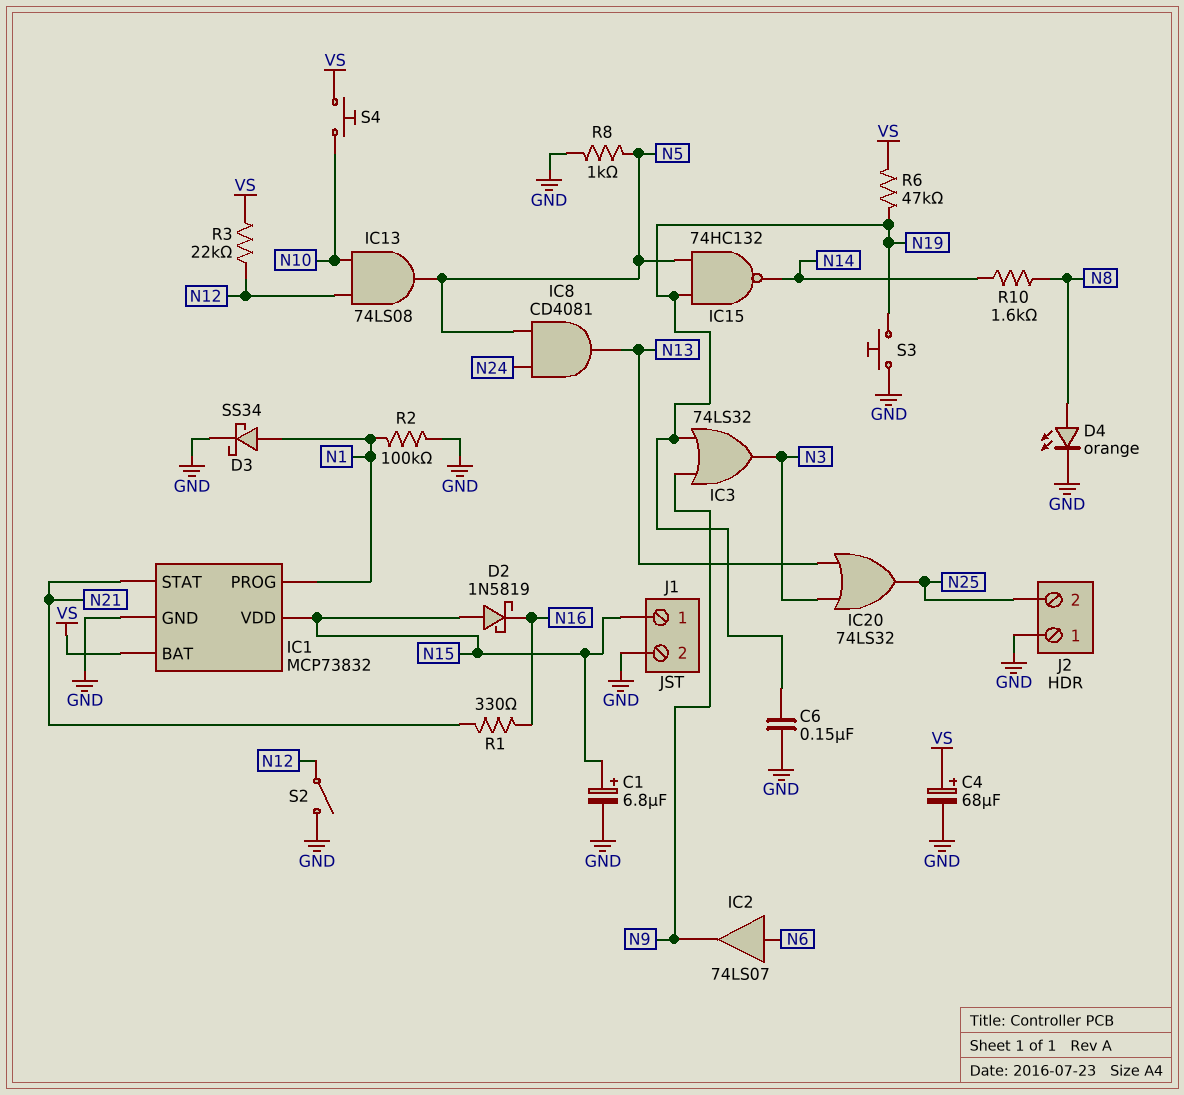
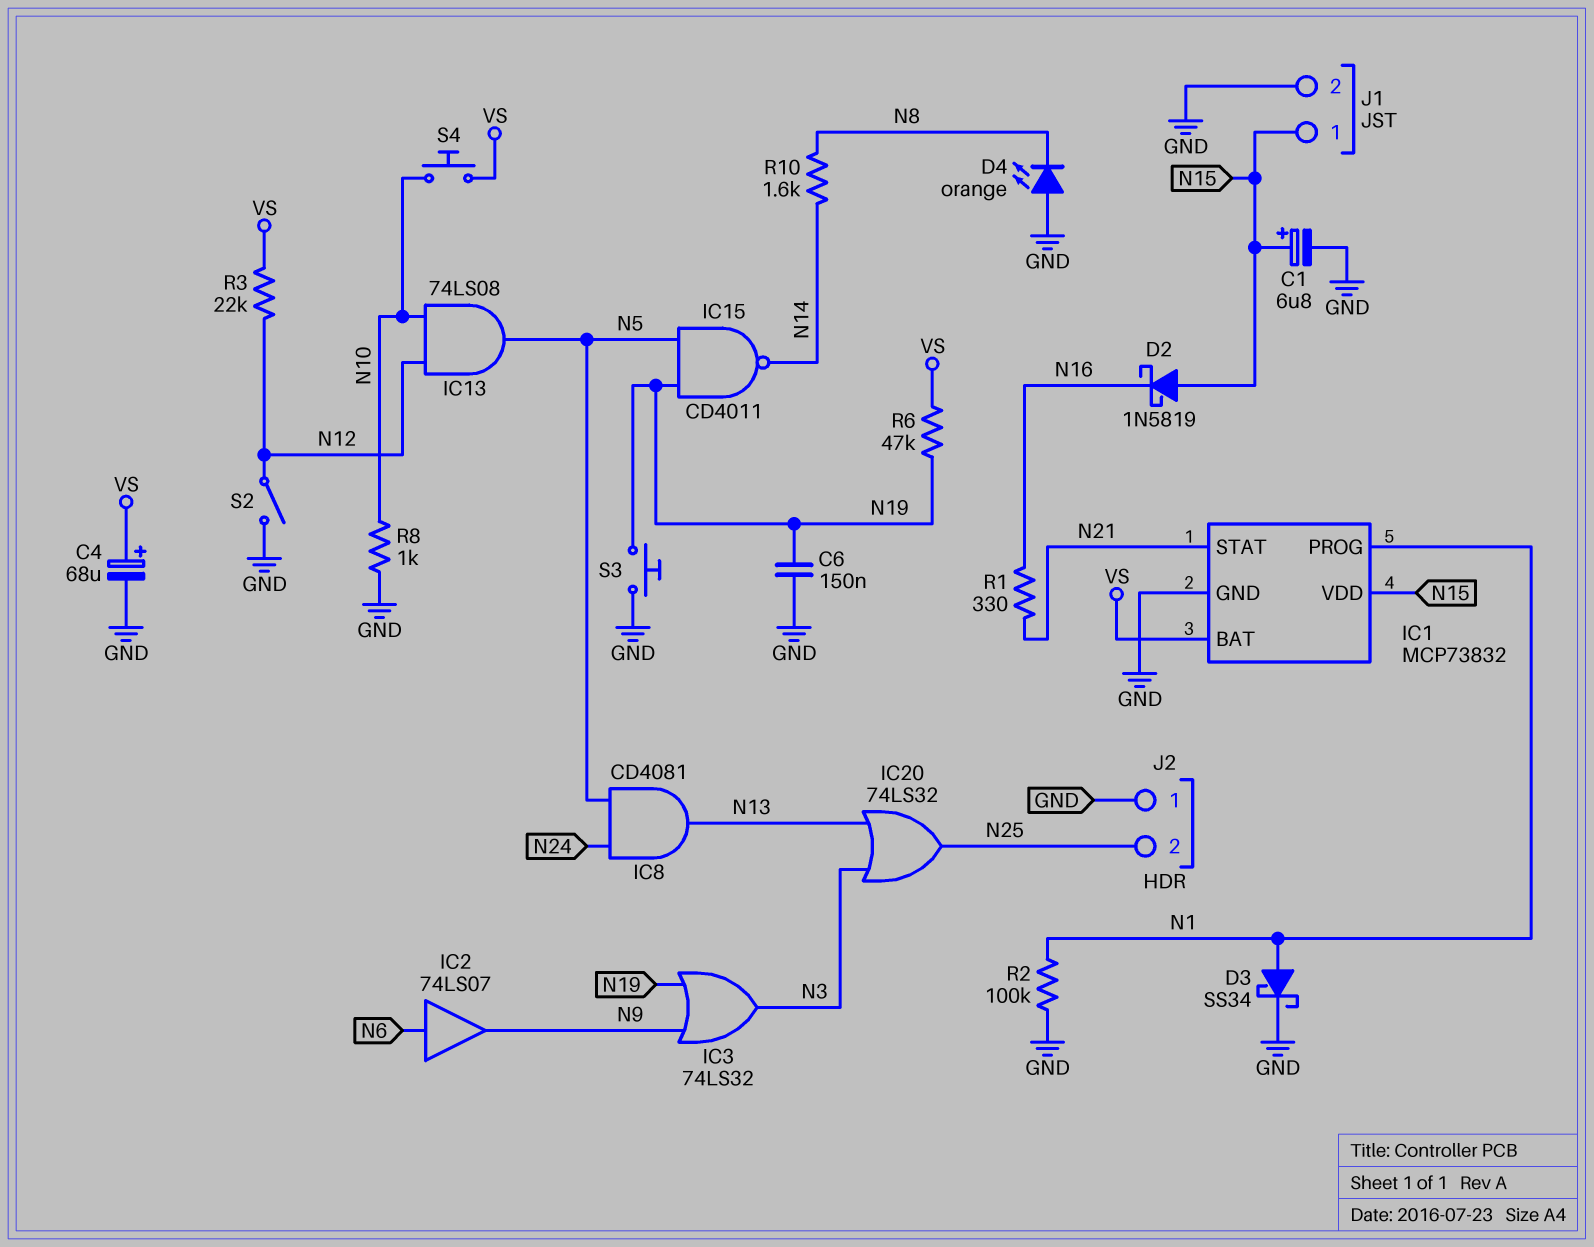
D4: LED orange (A N8, K GND) -> LED orange (A GND, K N8)
IC15: NAND 74HC132 (in N5, in N19, out N14) -> NAND CD4011 (in N5, in N19, out N14)
R8: 1k (GND, N5) -> 1k (GND, N10)

